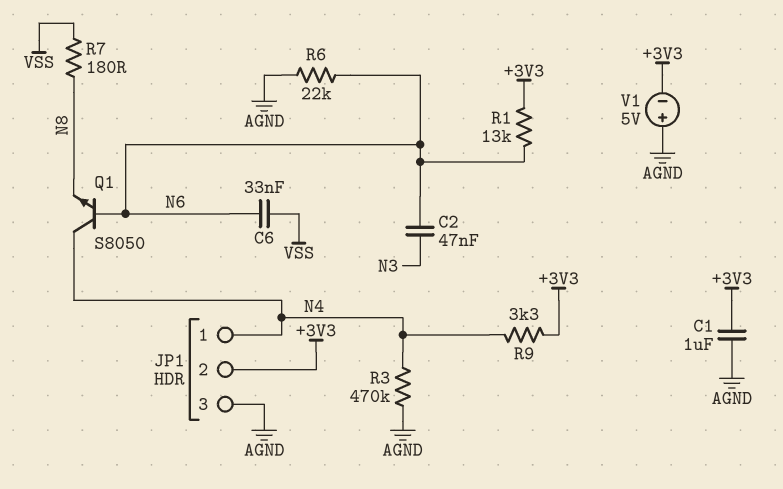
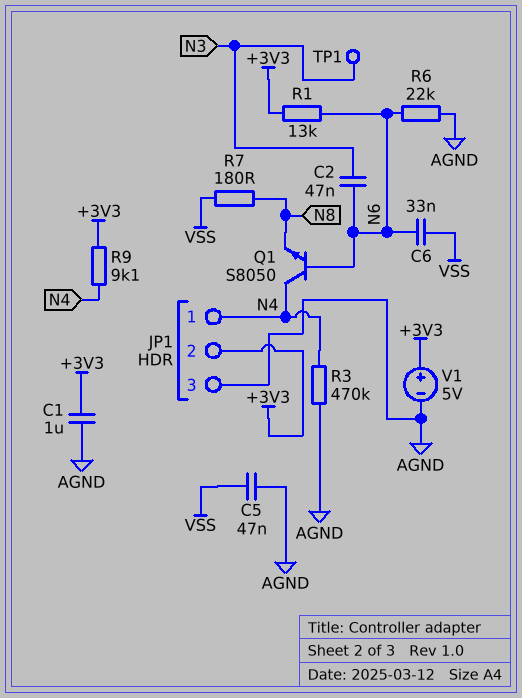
C5: none -> 47nF (AGND, VSS)
R9: 3.3k (+3V3, N4) -> 9.1k (+3V3, N4)
TP1: none -> test point (N3)
V1: 5V (plus AGND, minus +3V3) -> 5V (plus +3V3, minus AGND)

